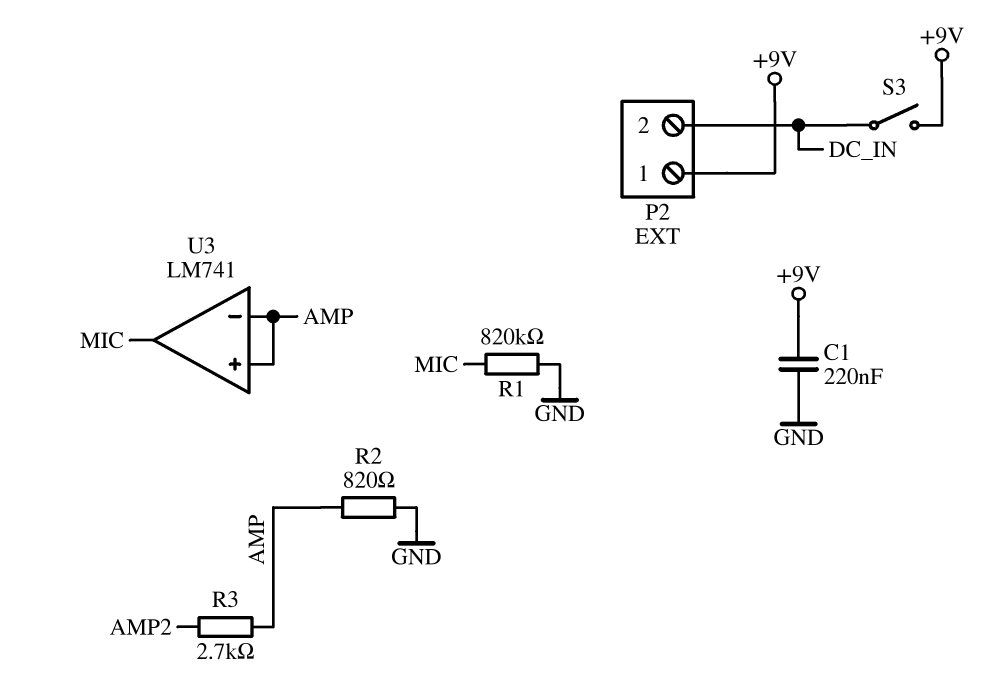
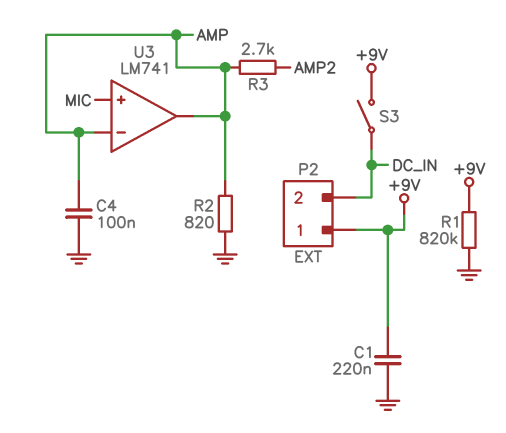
C4: none -> 100nF (AMP, GND)
R1: 820k (GND, MIC) -> 820k (+9V, GND)
U3 pin in+: AMP -> MIC
U3 pin out: MIC -> AMP

